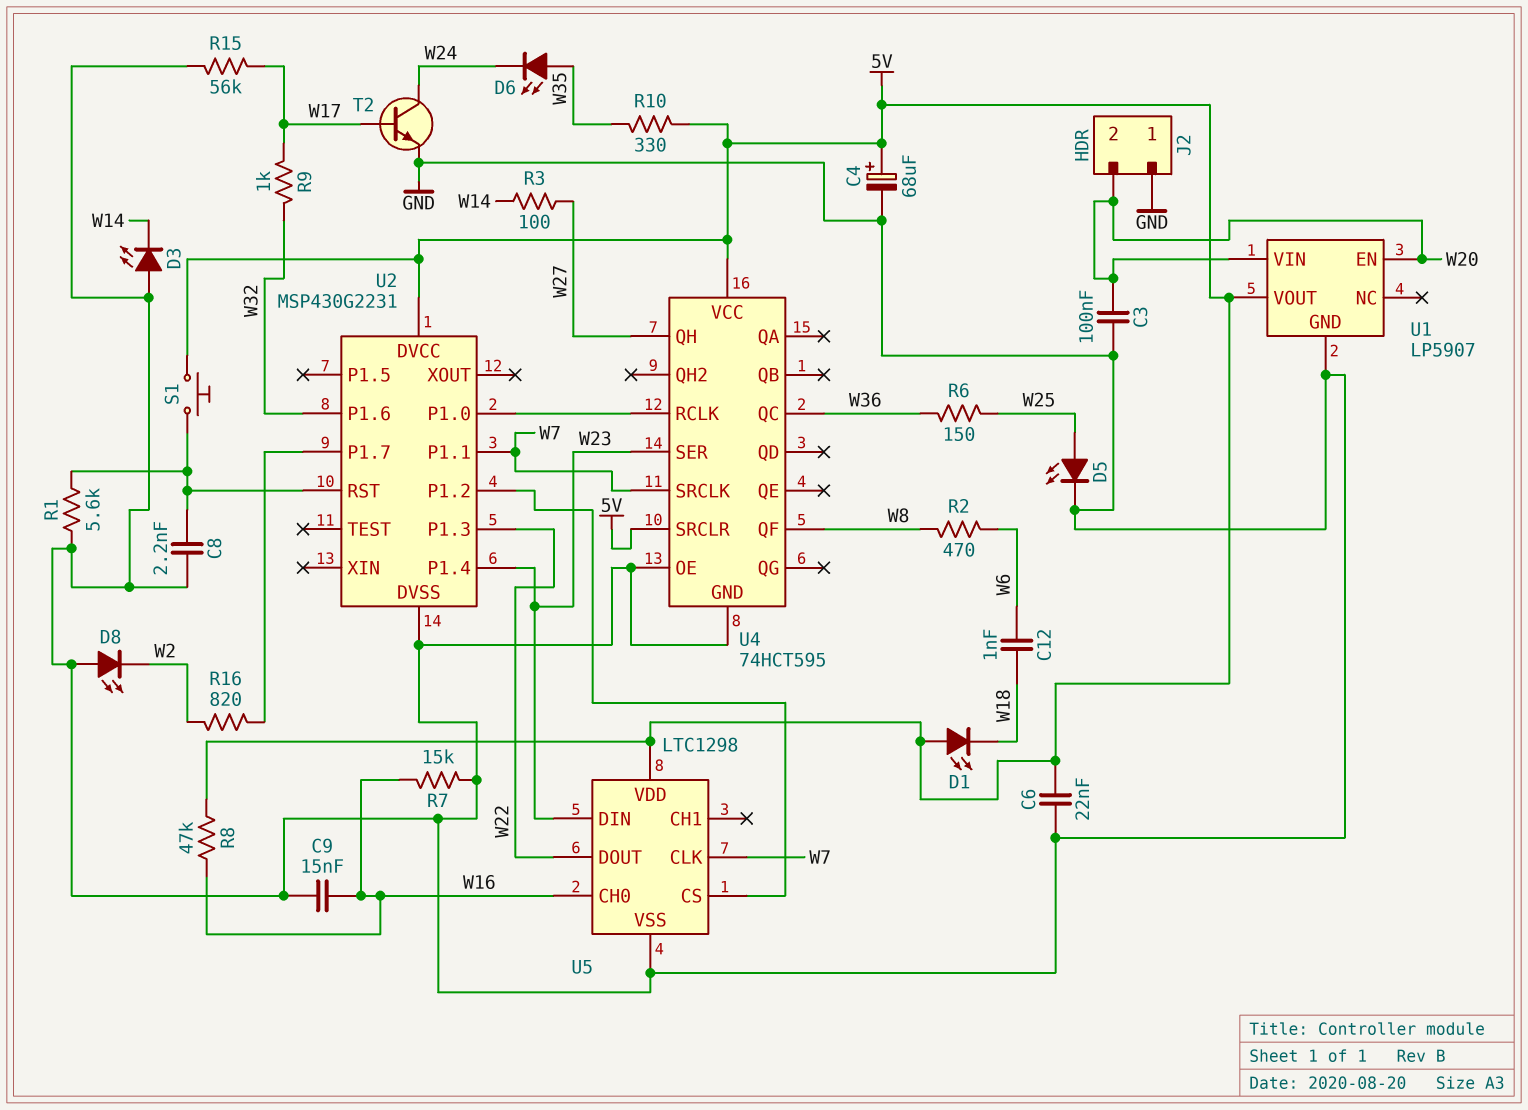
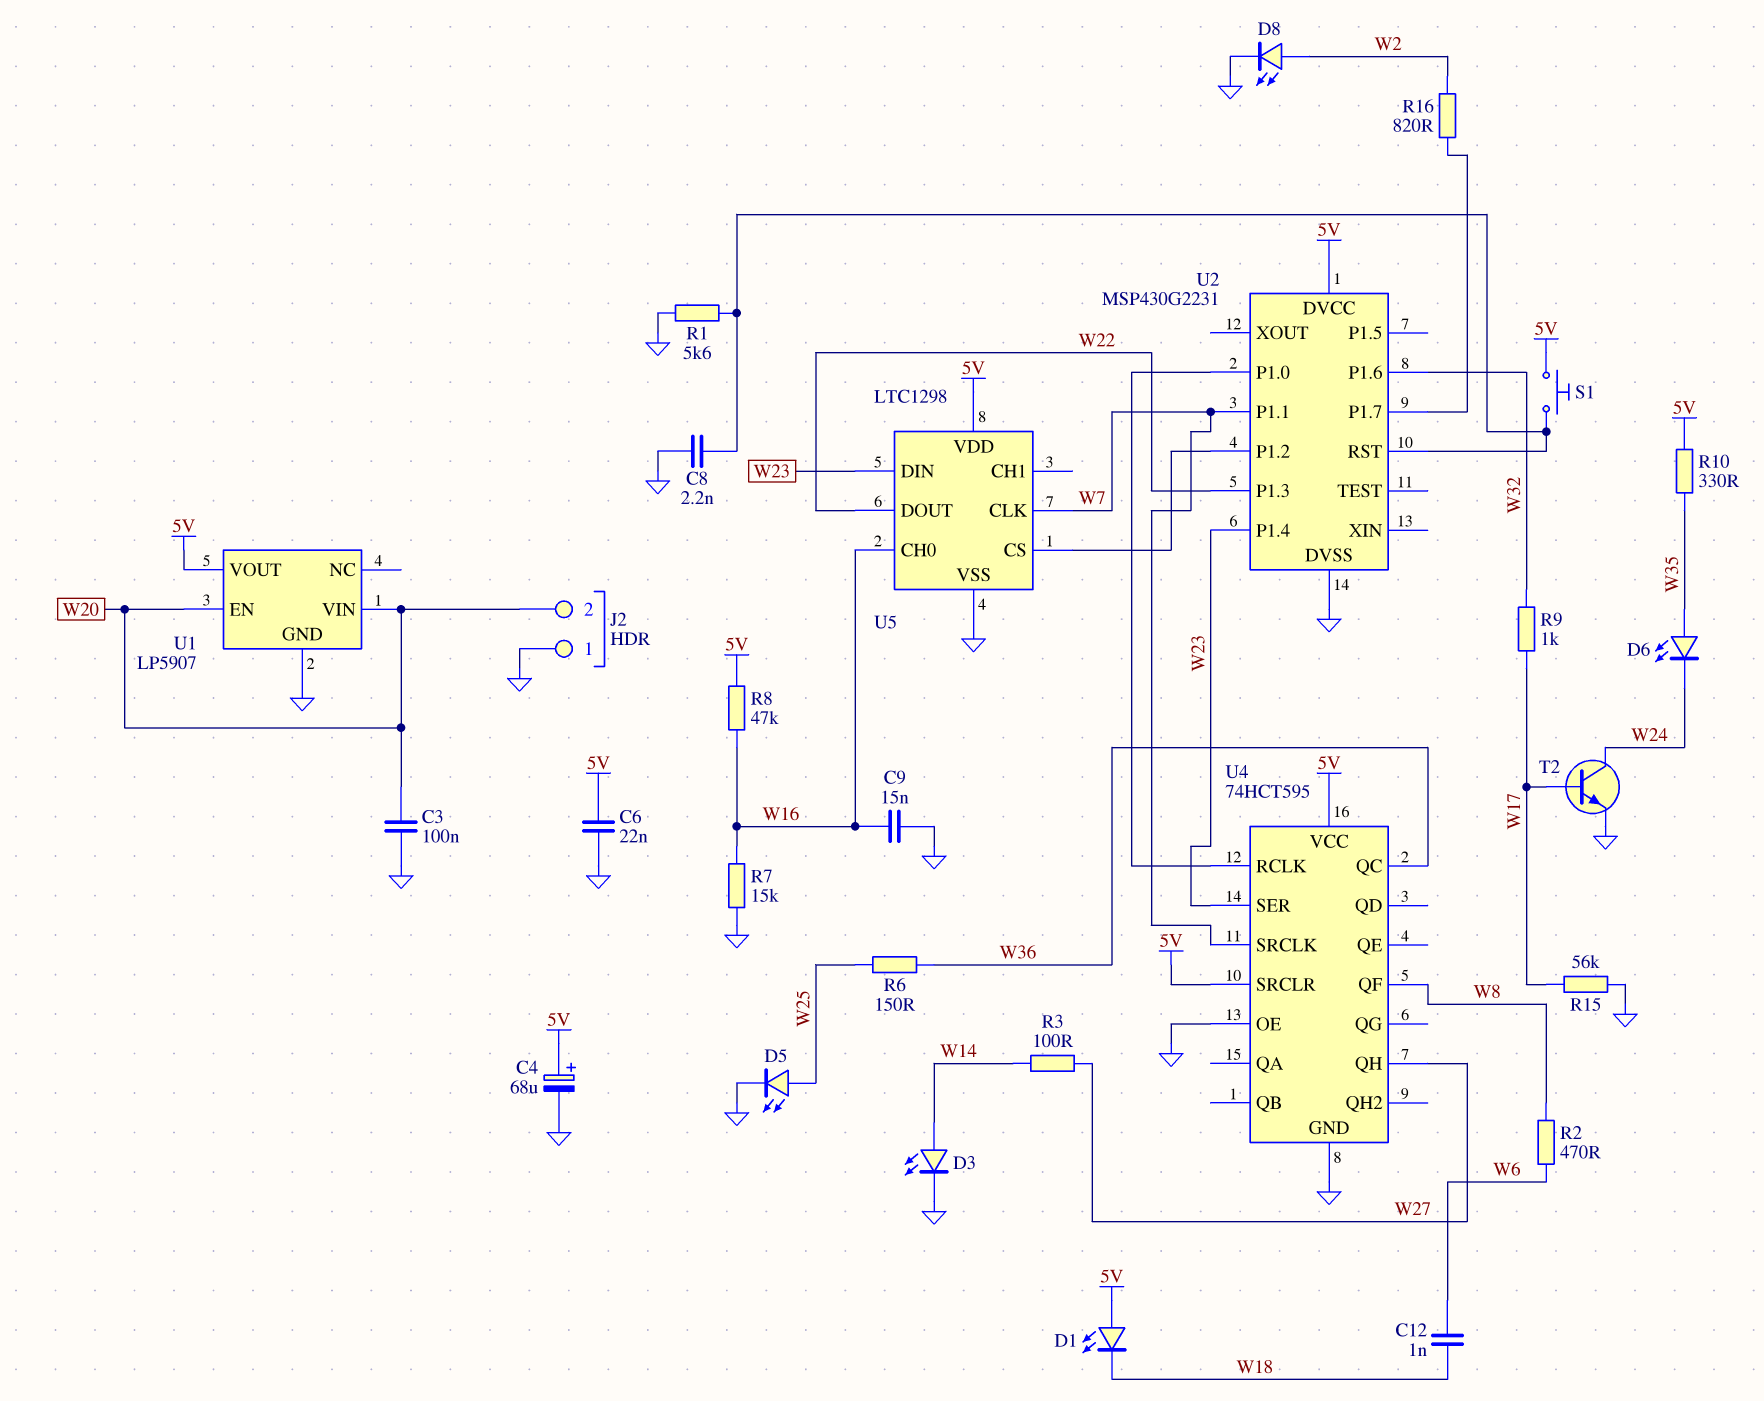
D3: LED (A GND, K W14) -> LED (A W14, K GND)
D8: LED (A GND, K W2) -> LED (A W2, K GND)

